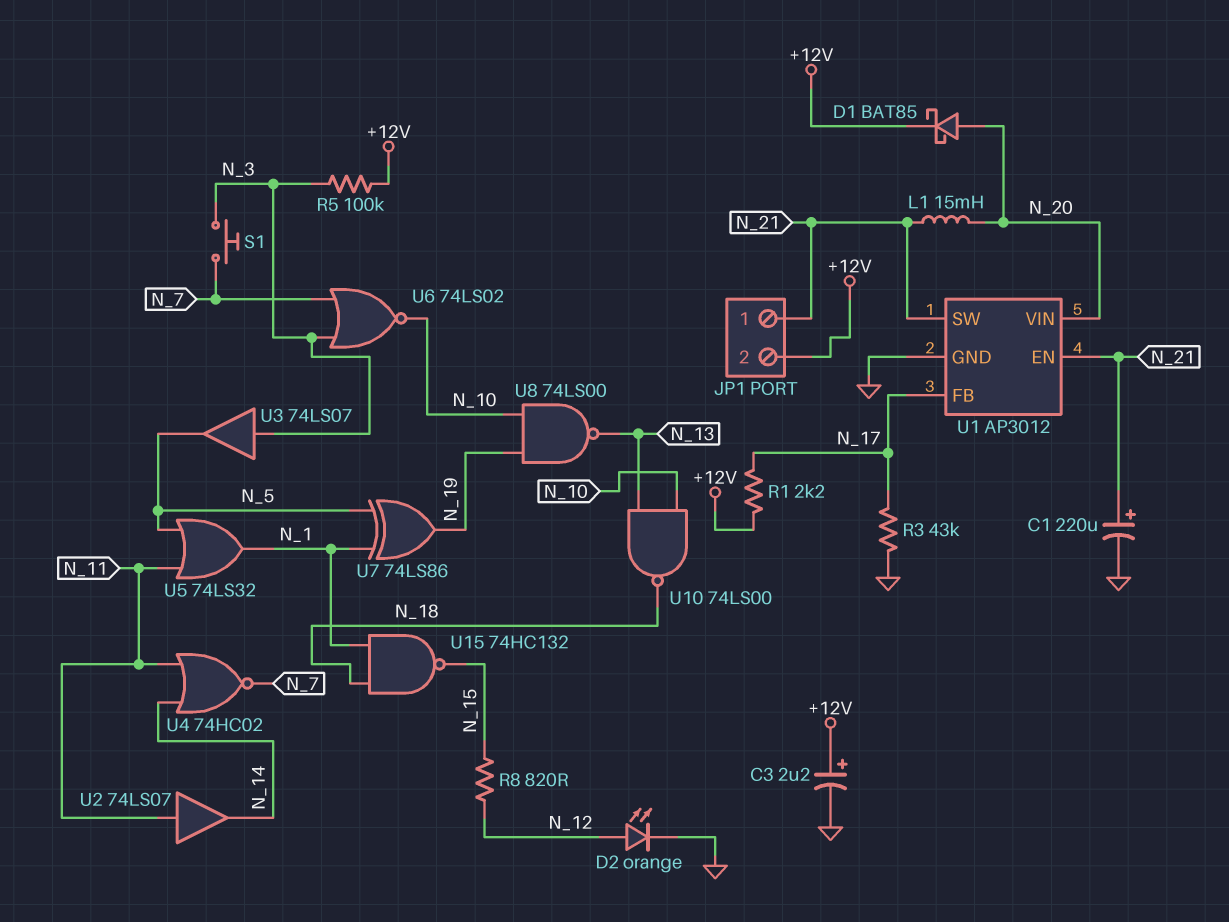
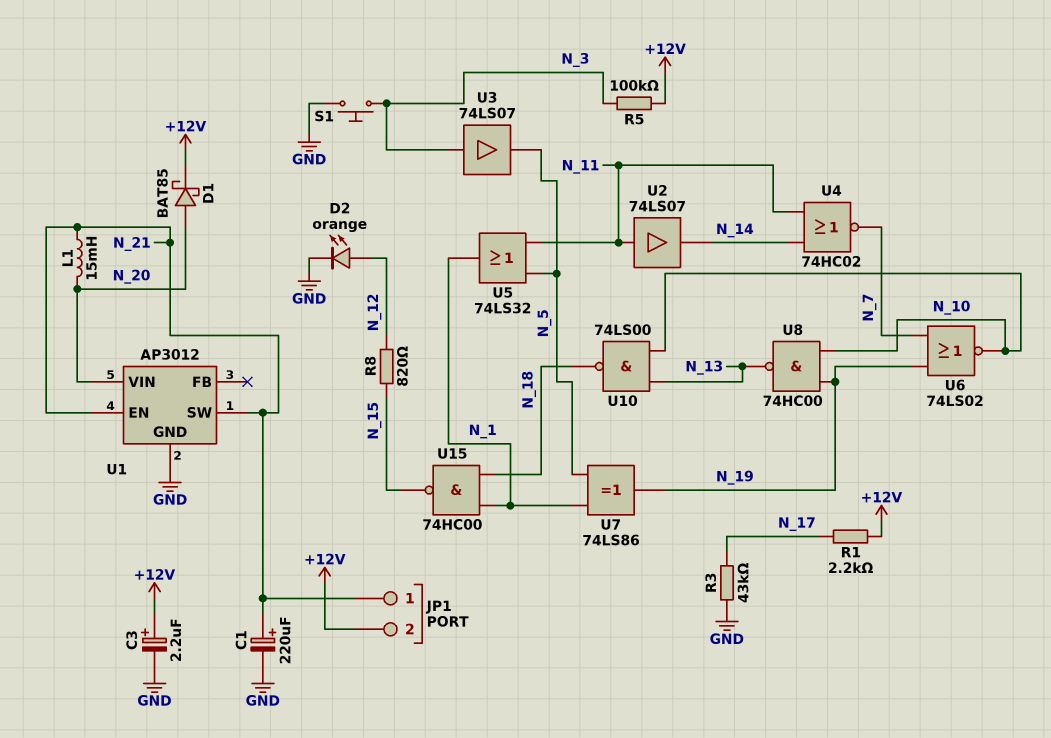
S1: button (N_3, N_7) -> button (GND, N_3)
U1 pin FB: N_17 -> none
U6: NOR 74LS02 (in N_3, in N_7, out N_10) -> NOR 74LS02 (in N_7, in N_19, out N_10)
U8: NAND 74LS00 (in N_10, in N_19, out N_13) -> NAND 74HC00 (in N_10, in N_19, out N_13)
U15: NAND 74HC132 (in N_1, in N_18, out N_15) -> NAND 74HC00 (in N_1, in N_18, out N_15)

